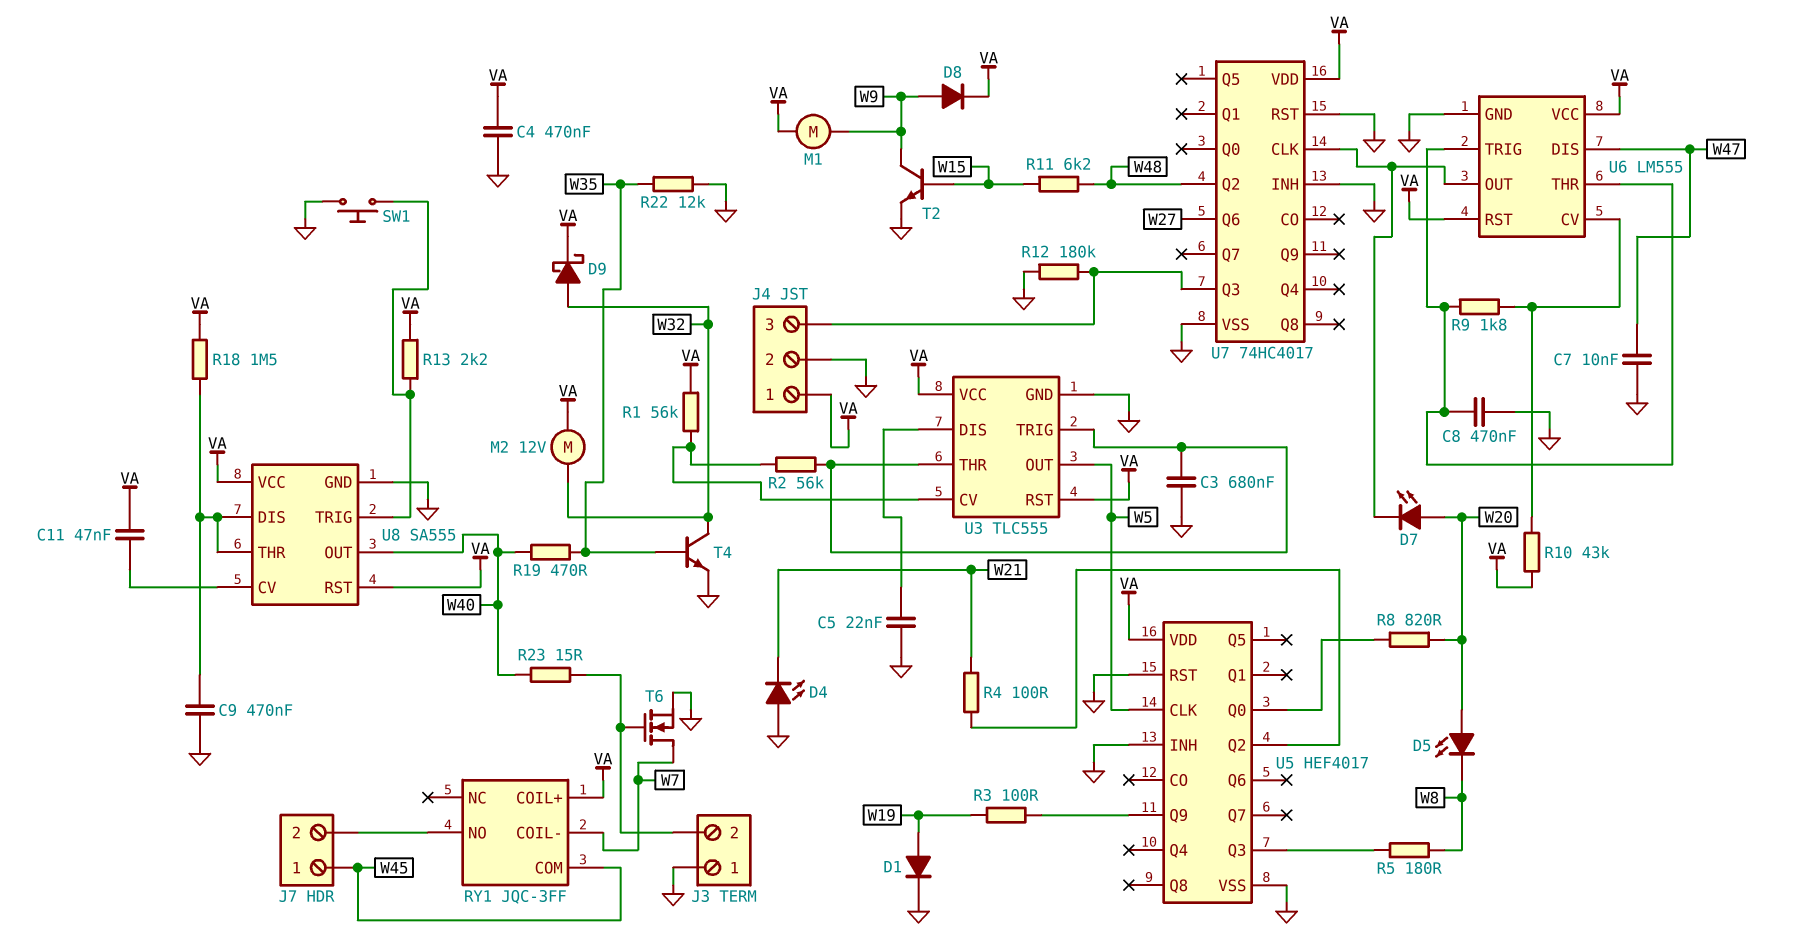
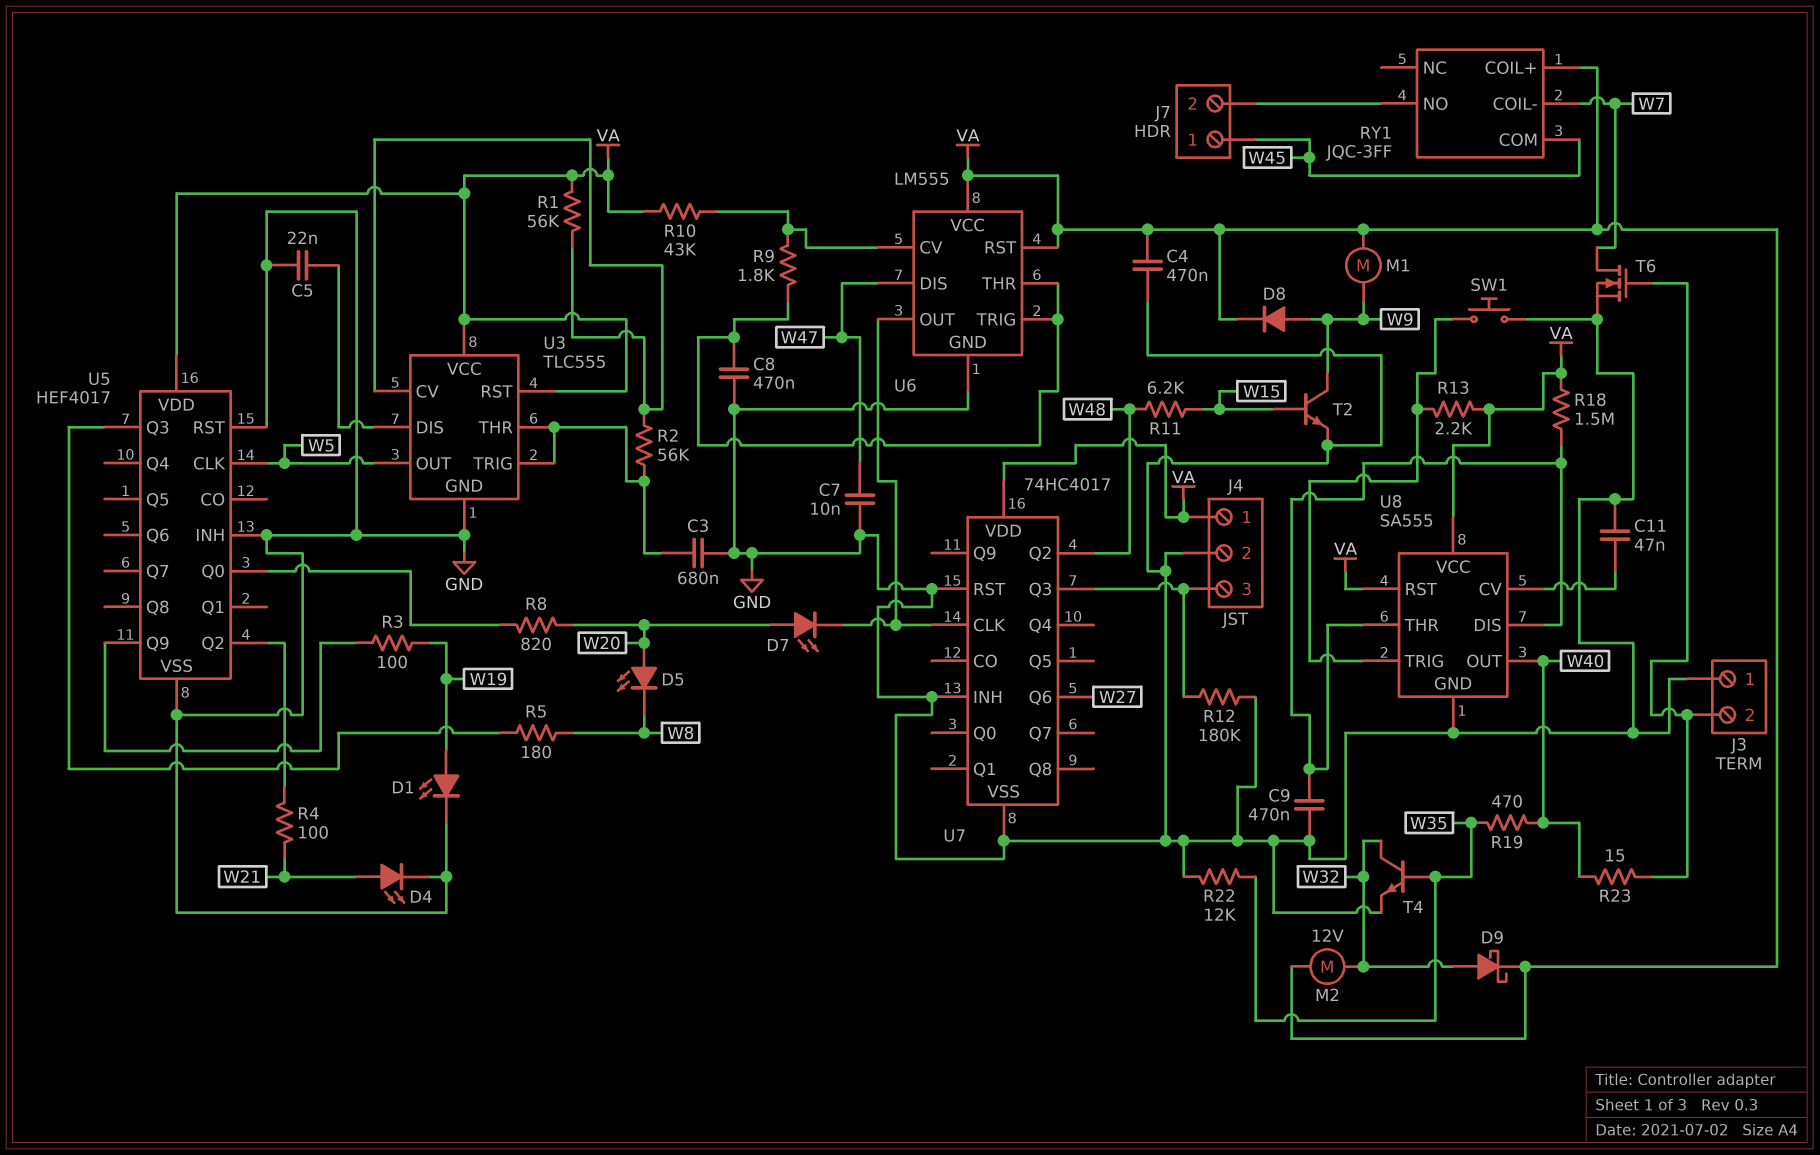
C11: 47nF (U8/CV, VA) -> 47nF (GND, U8/CV)
D1: diode (A W19, K GND) -> LED (A W19, K GND)
D4: LED (A GND, K W21) -> LED (A W21, K GND)

